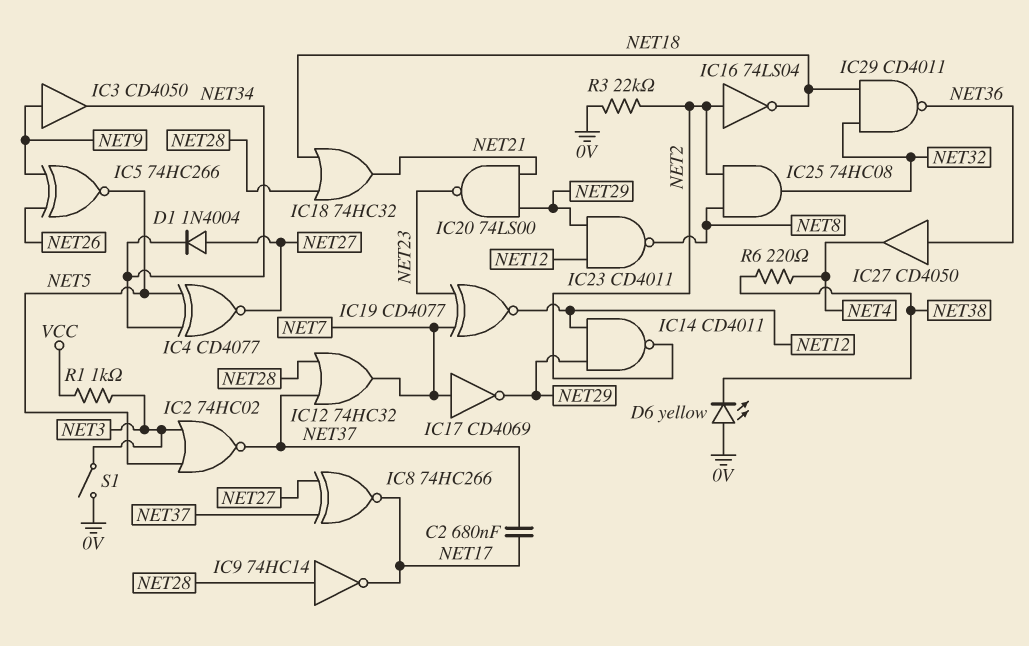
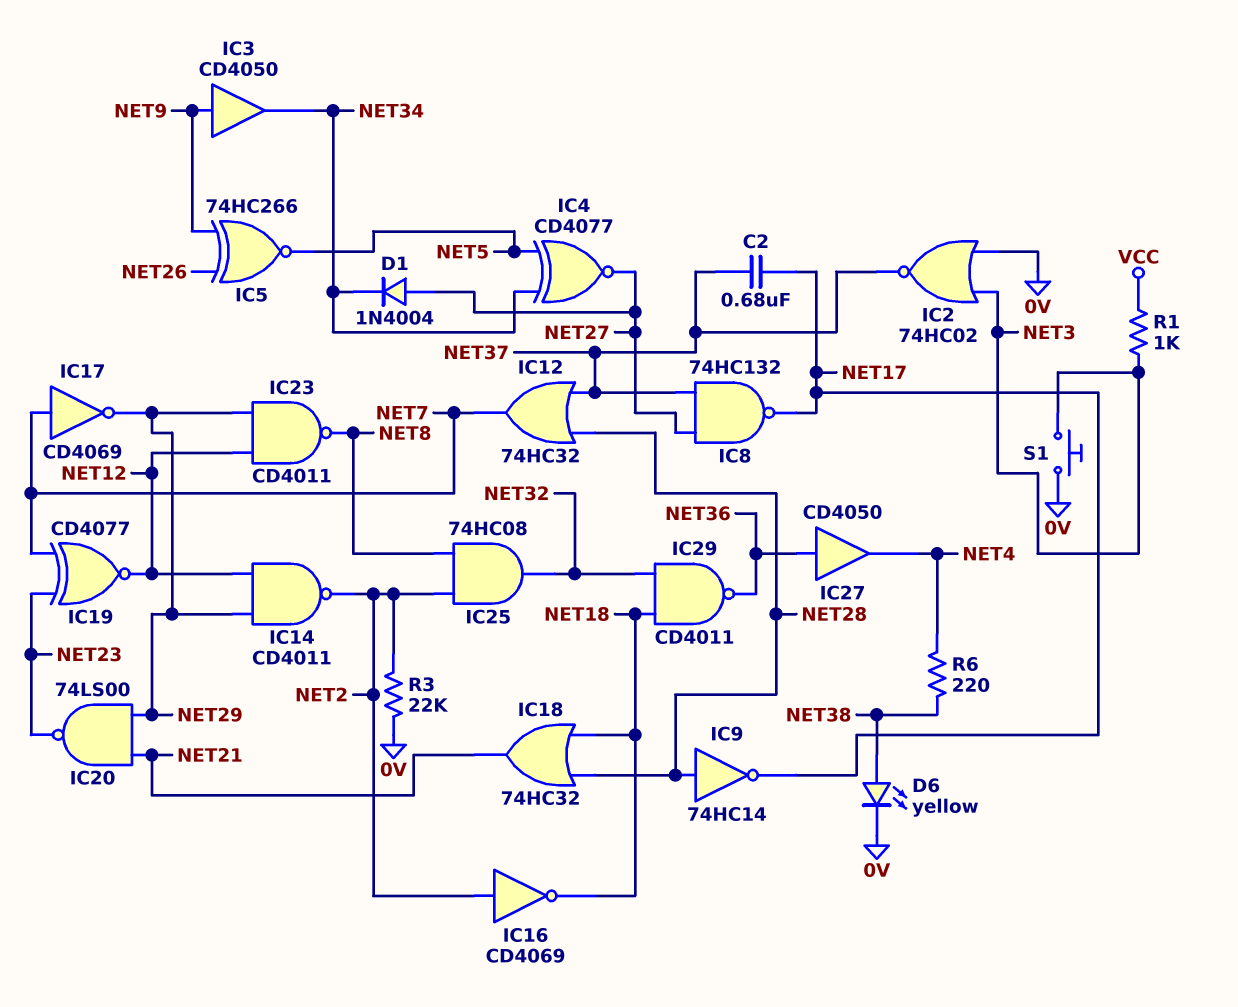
D6: LED yellow (A 0V, K NET38) -> LED yellow (A NET38, K 0V)
IC2: NOR 74HC02 (in NET3, in NET5, out NET37) -> NOR 74HC02 (in 0V, in NET3, out NET37)
IC8: XNOR 74HC266 (in NET27, in NET37, out NET17) -> NAND 74HC132 (in NET27, in NET37, out NET17)
IC16: NOT 74LS04 (in NET2, out NET18) -> NOT CD4069 (in NET2, out NET18)
S1: switch (0V, NET3) -> button (0V, NET3)

